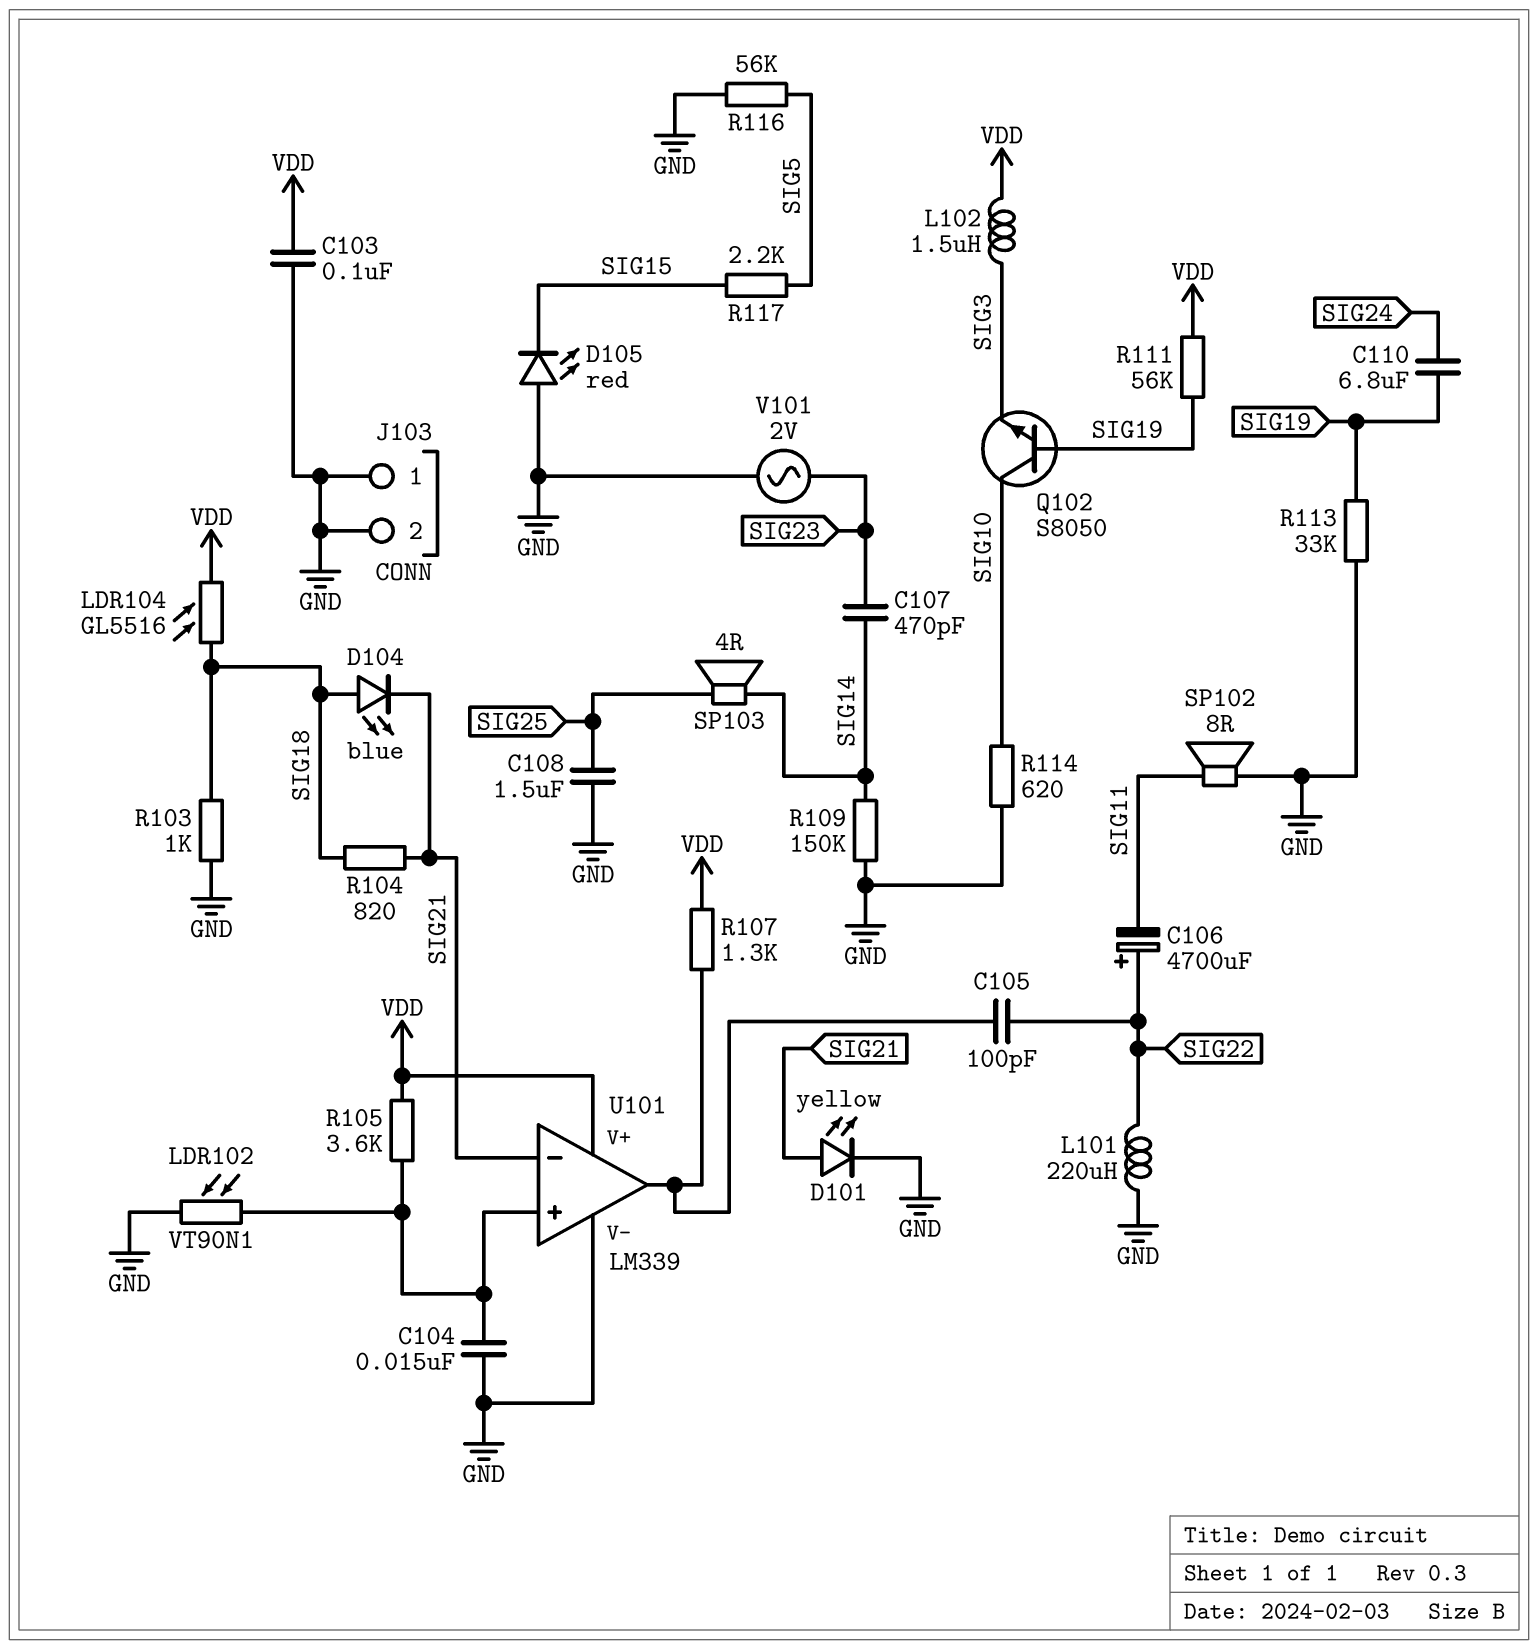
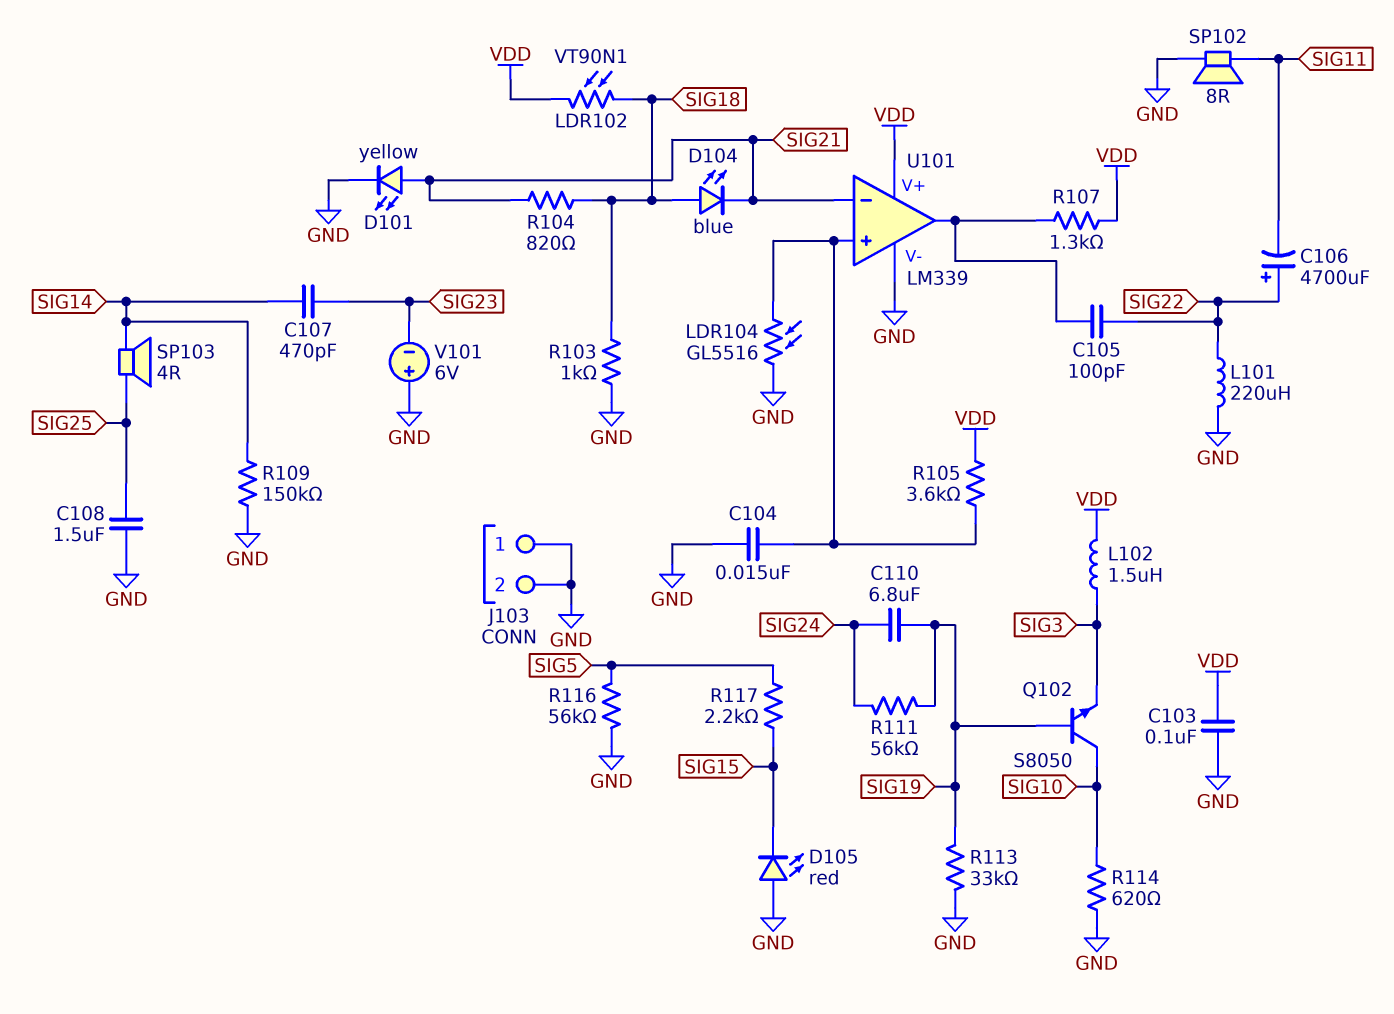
LDR102: VT90N1 (GND, U101/in+) -> VT90N1 (SIG18, VDD)
LDR104: GL5516 (SIG18, VDD) -> GL5516 (GND, U101/in+)
R111: 56k (SIG19, VDD) -> 56k (SIG19, SIG24)
V101: AC 2V (GND, SIG23) -> 6V (plus GND, minus SIG23)

